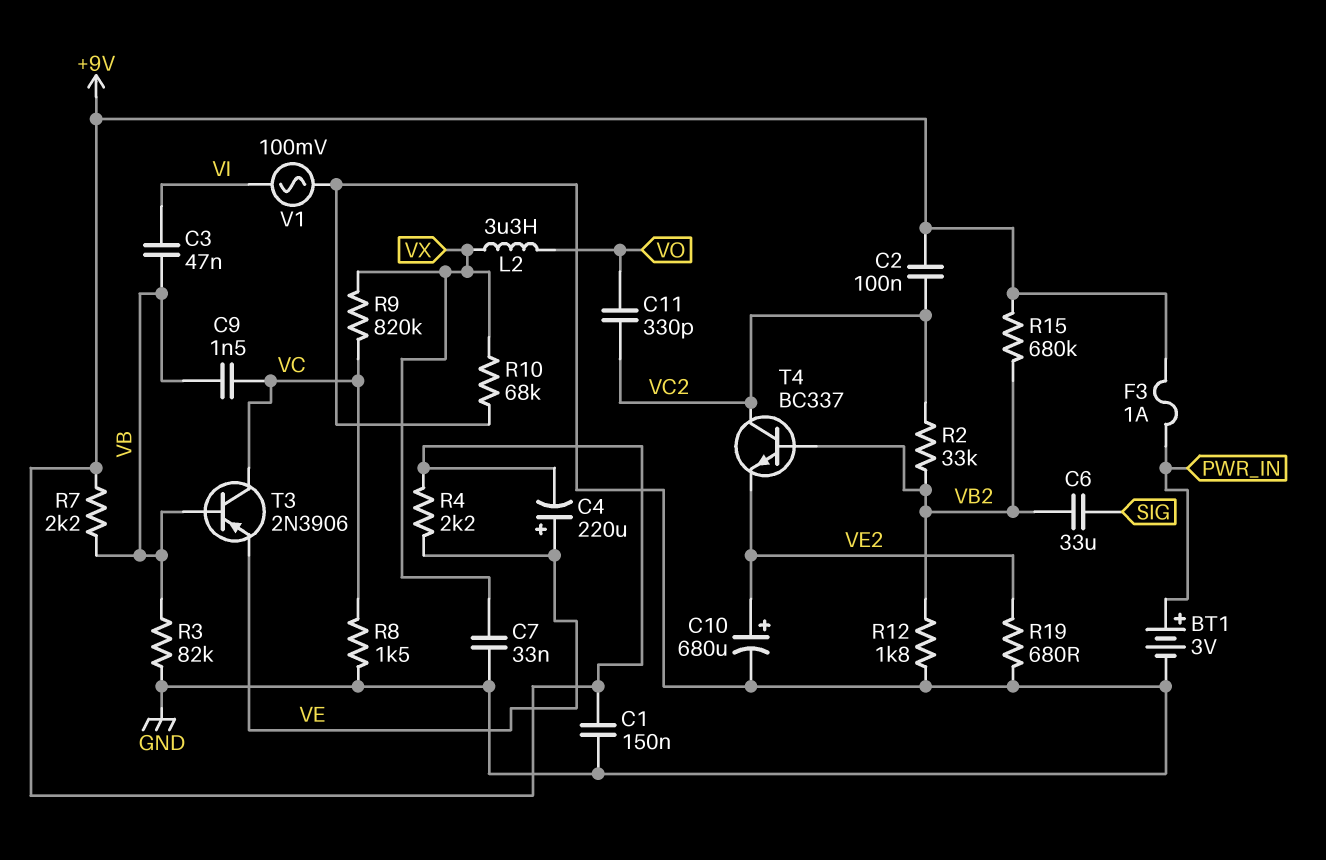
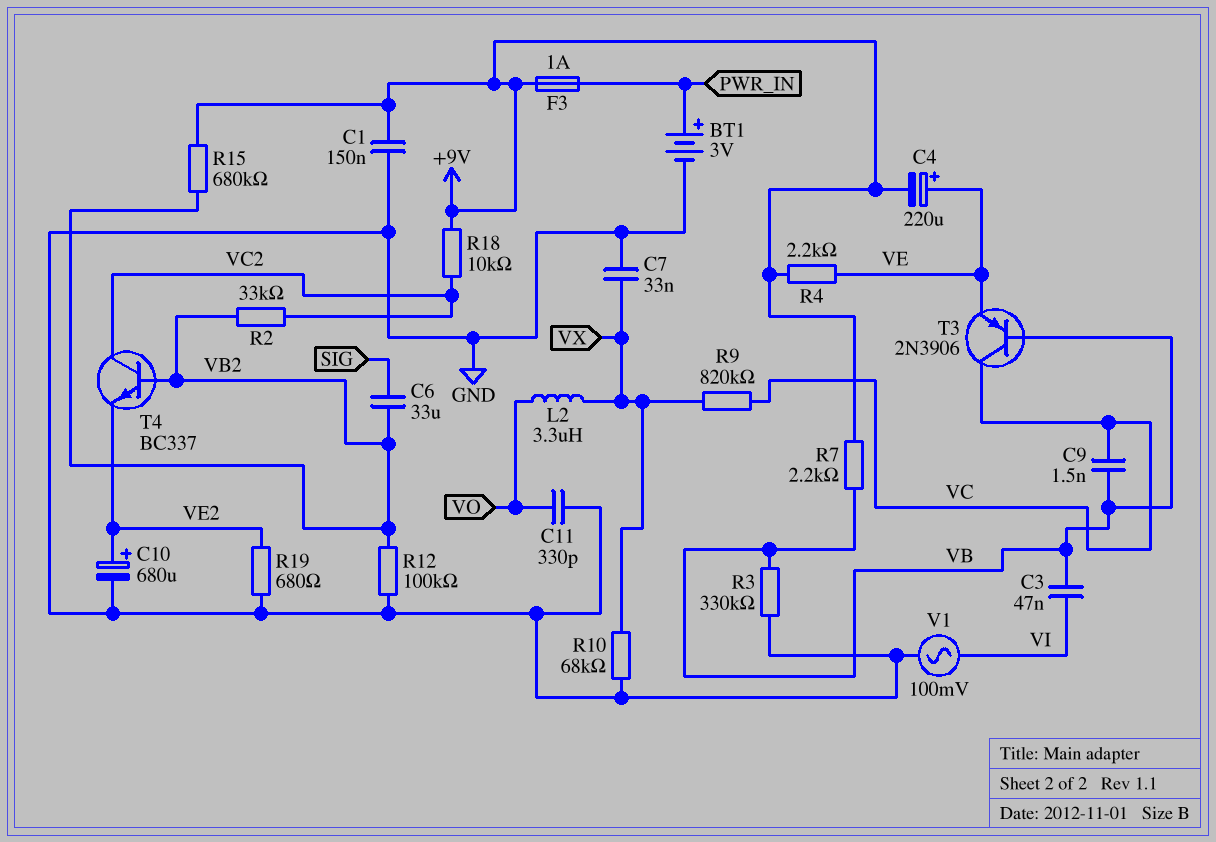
C2: 100nF (+9V, VC2) -> none
C11: 330pF (VC2, VO) -> 330pF (GND, VO)
R3: 82k (GND, VB) -> 330k (GND, VB)
R8: 1.5k (GND, VC) -> none
R12: 1.8k (GND, VB2) -> 100k (GND, VB2)
R18: none -> 10k (+9V, VC2)

